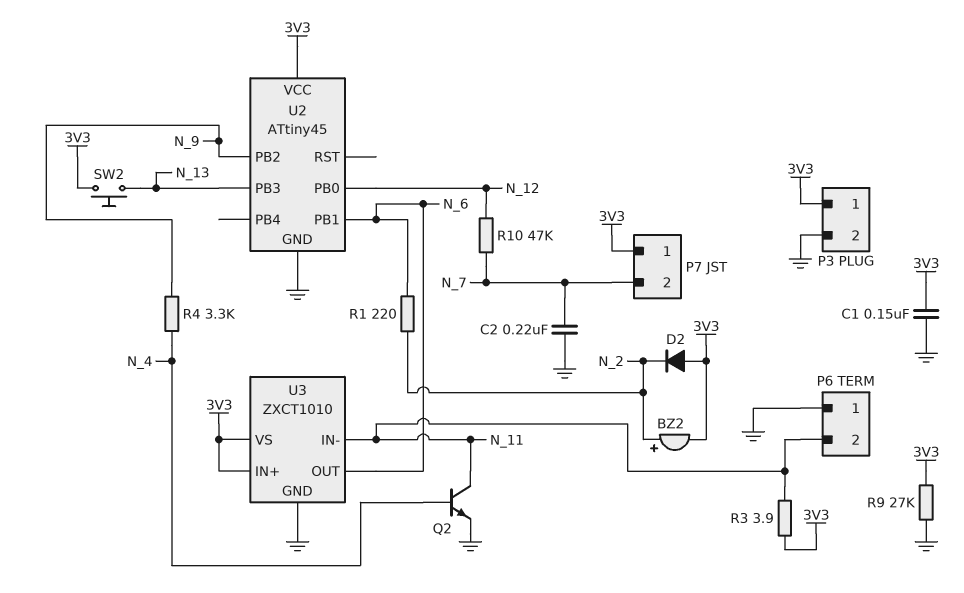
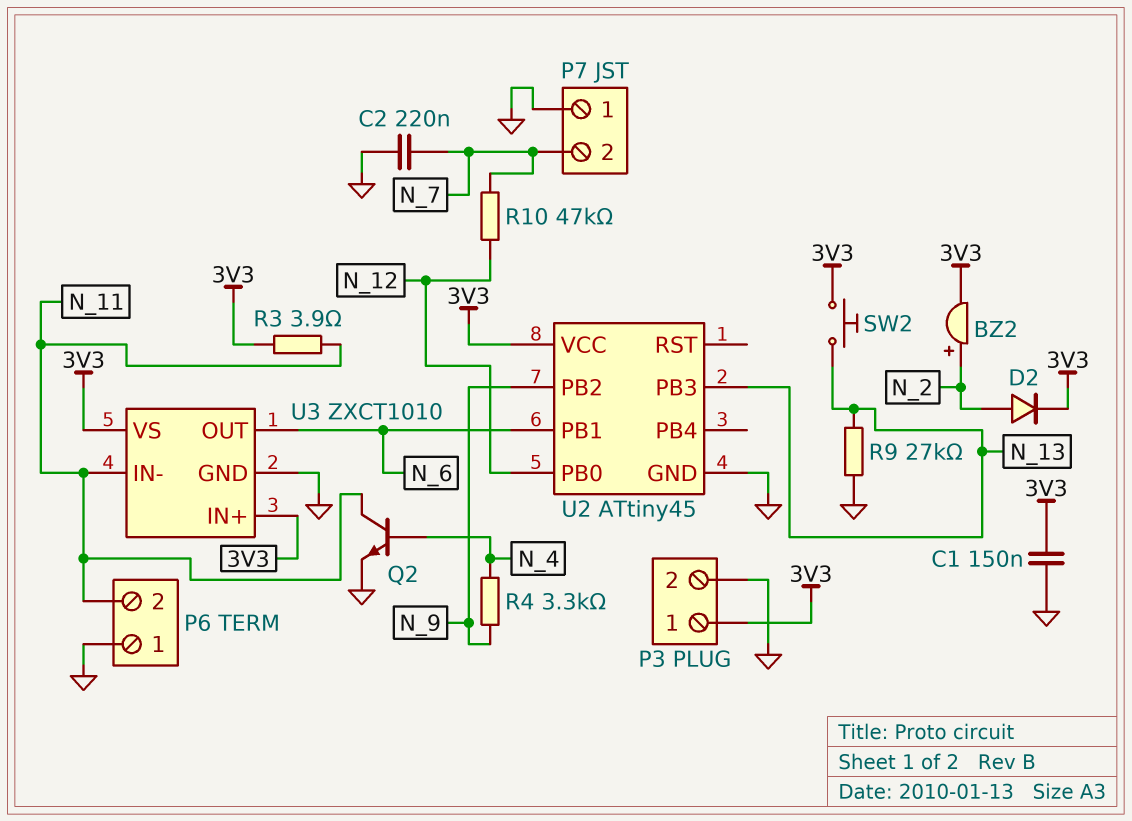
D2: diode (A 3V3, K N_2) -> diode (A N_2, K 3V3)
P7 pin 1: 3V3 -> GND
R1: 220 (N_2, N_6) -> none
R9: 27k (3V3, GND) -> 27k (GND, N_13)

